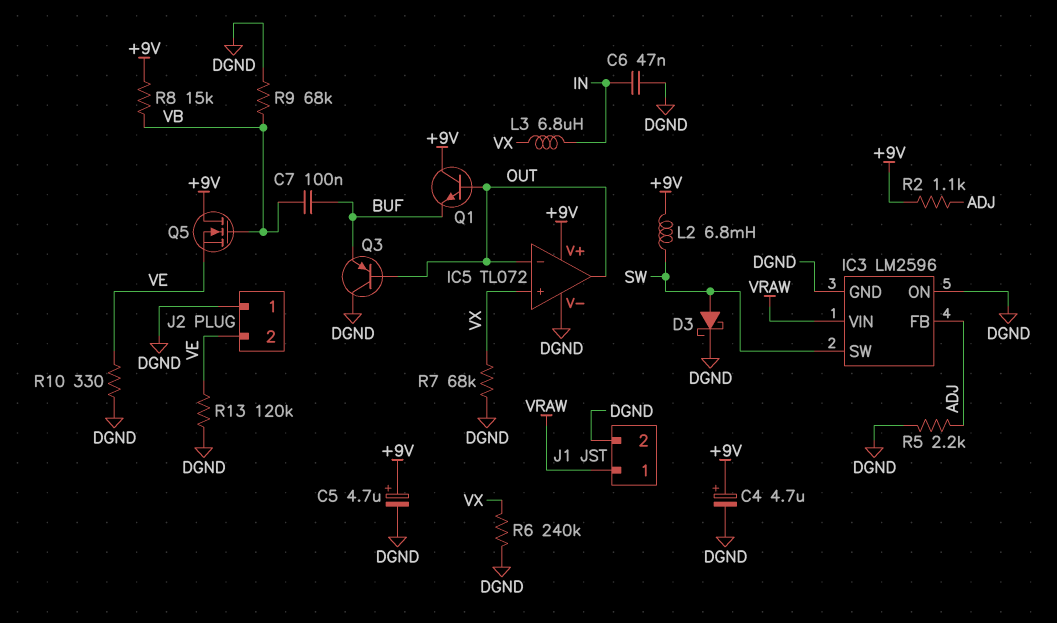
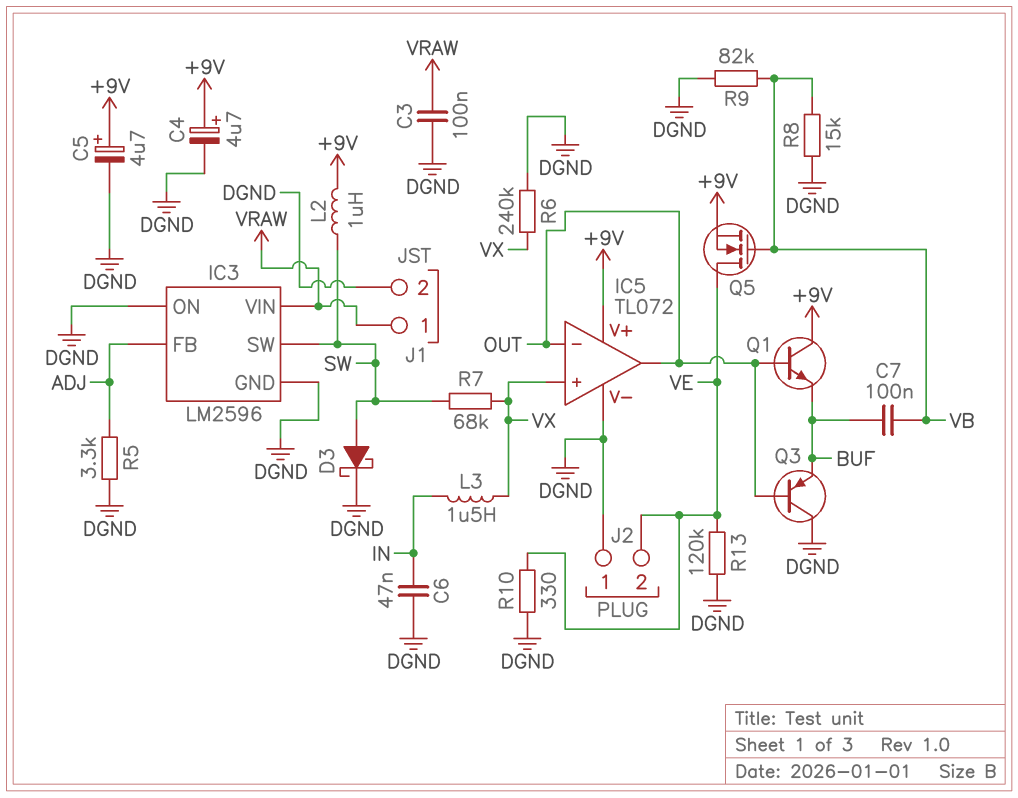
C3: none -> 100nF (DGND, VRAW)
L2: 6.8mH (+9V, SW) -> 1uH (+9V, SW)
L3: 6.8uH (IN, VX) -> 1.5uH (IN, VX)
Q5: NMOS (G VB, D +9V, S VE) -> NMOS (G VB, D VE, S +9V)
R2: 1.1k (+9V, ADJ) -> none
R5: 2.2k (ADJ, DGND) -> 3.3k (ADJ, DGND)
R7: 68k (DGND, VX) -> 68k (SW, VX)
R8: 15k (+9V, VB) -> 15k (DGND, VB)
R9: 68k (DGND, VB) -> 82k (DGND, VB)

